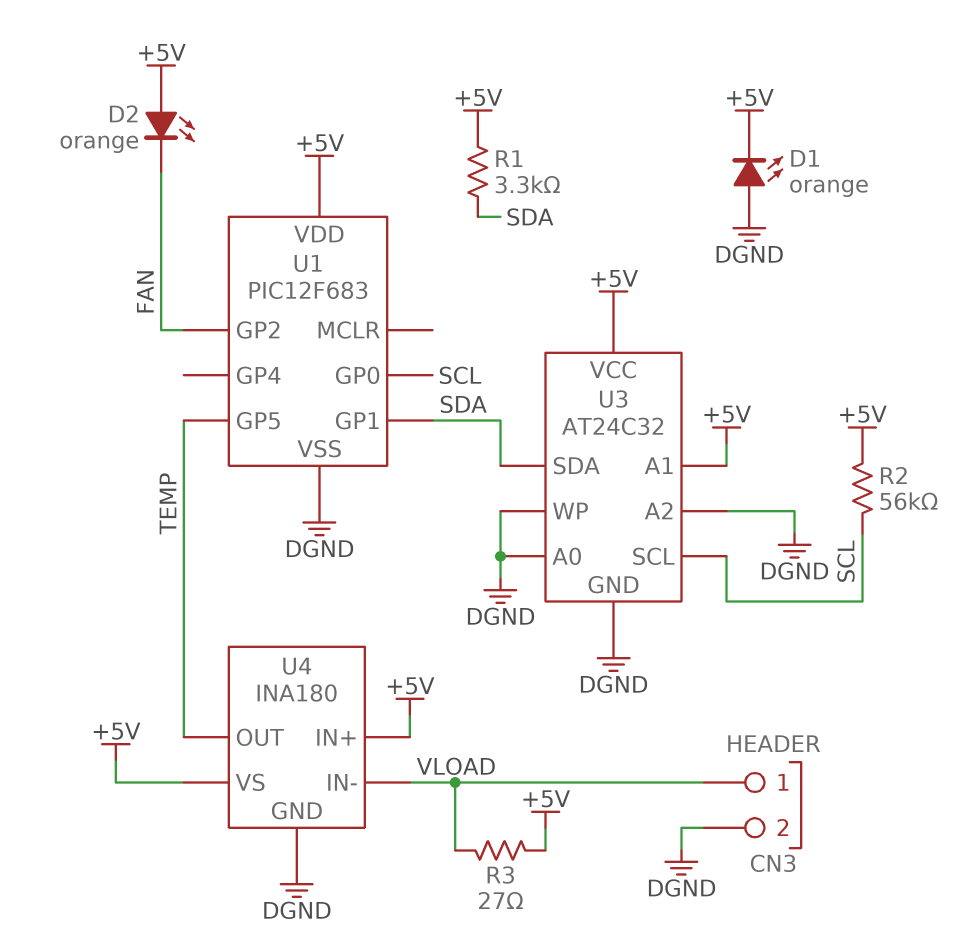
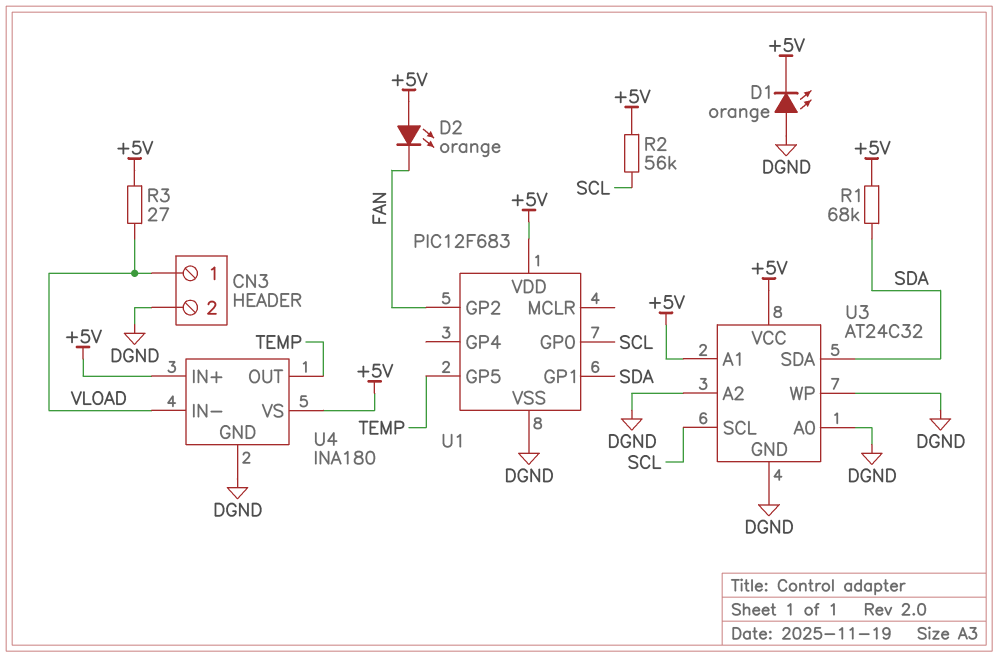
R1: 3.3k (+5V, SDA) -> 68k (+5V, SDA)

